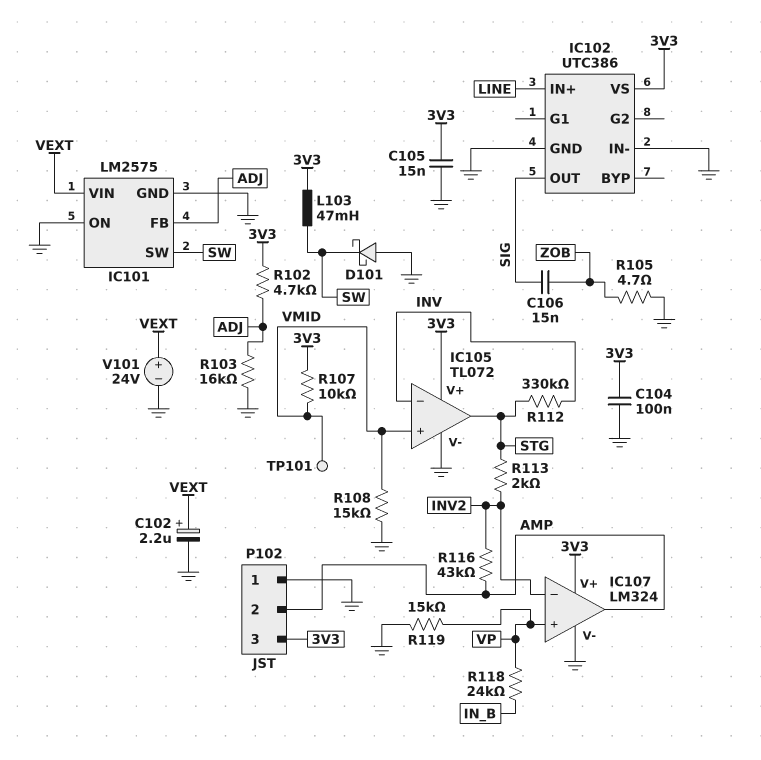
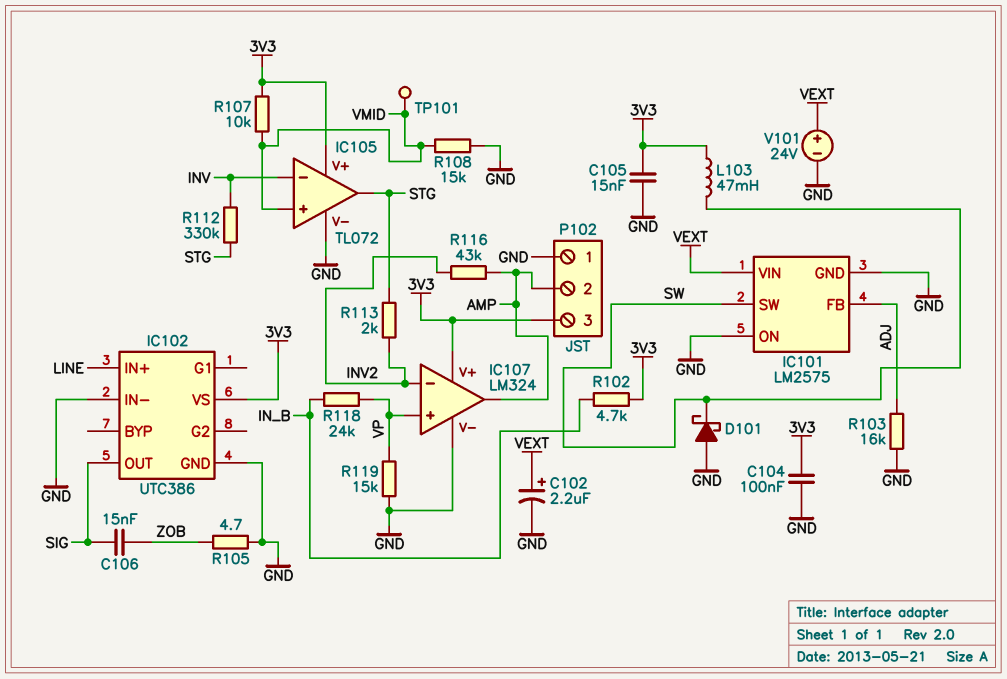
R102: 4.7k (3V3, ADJ) -> 4.7k (3V3, IN_B)

